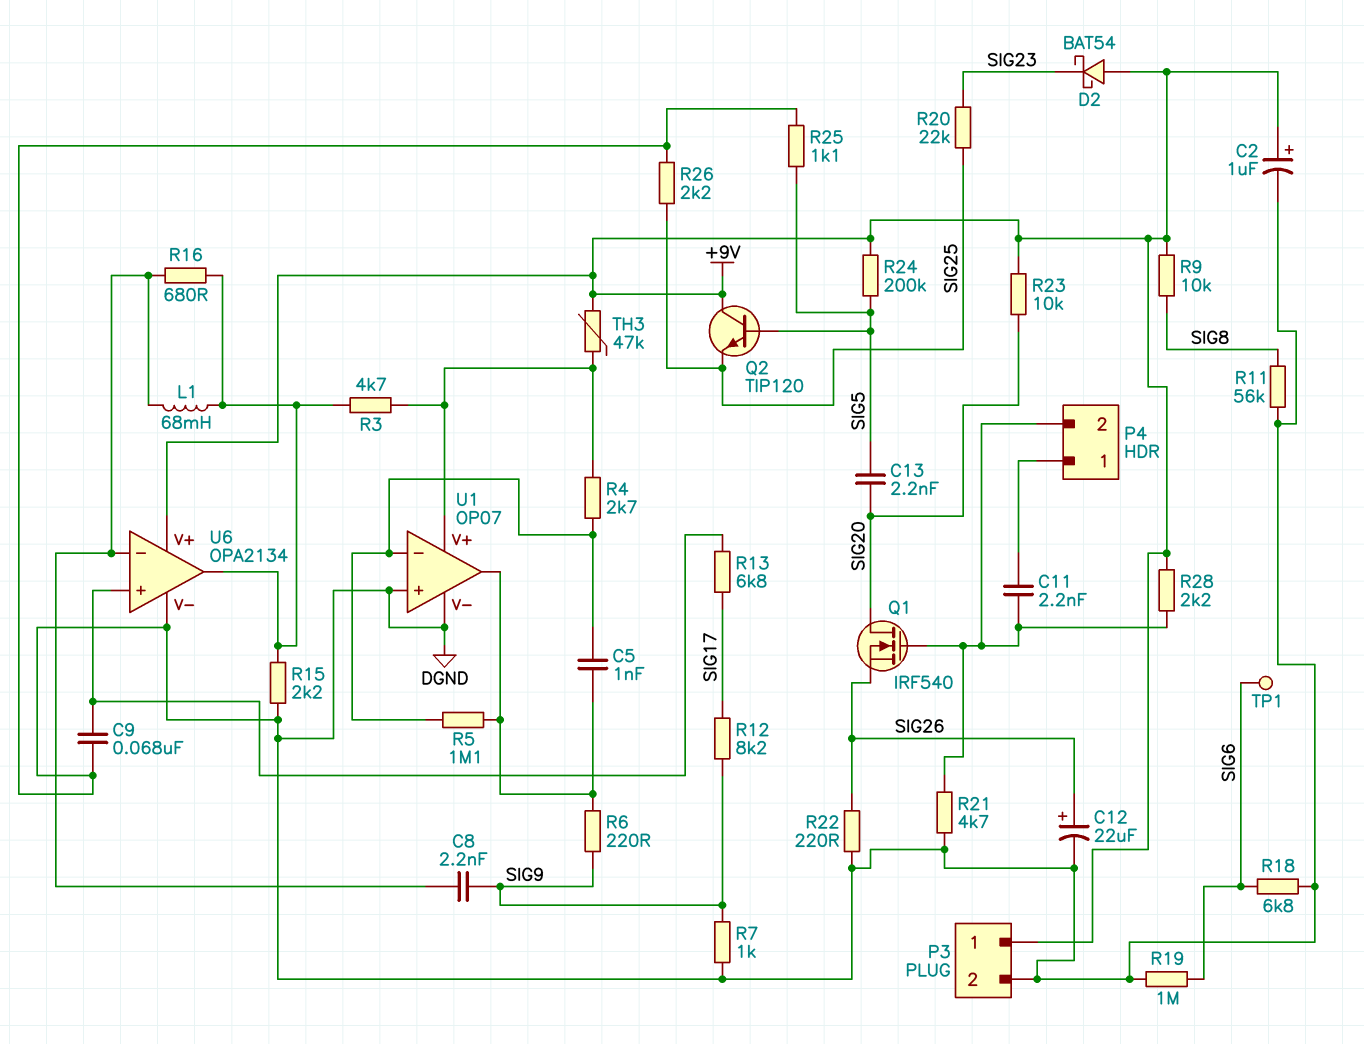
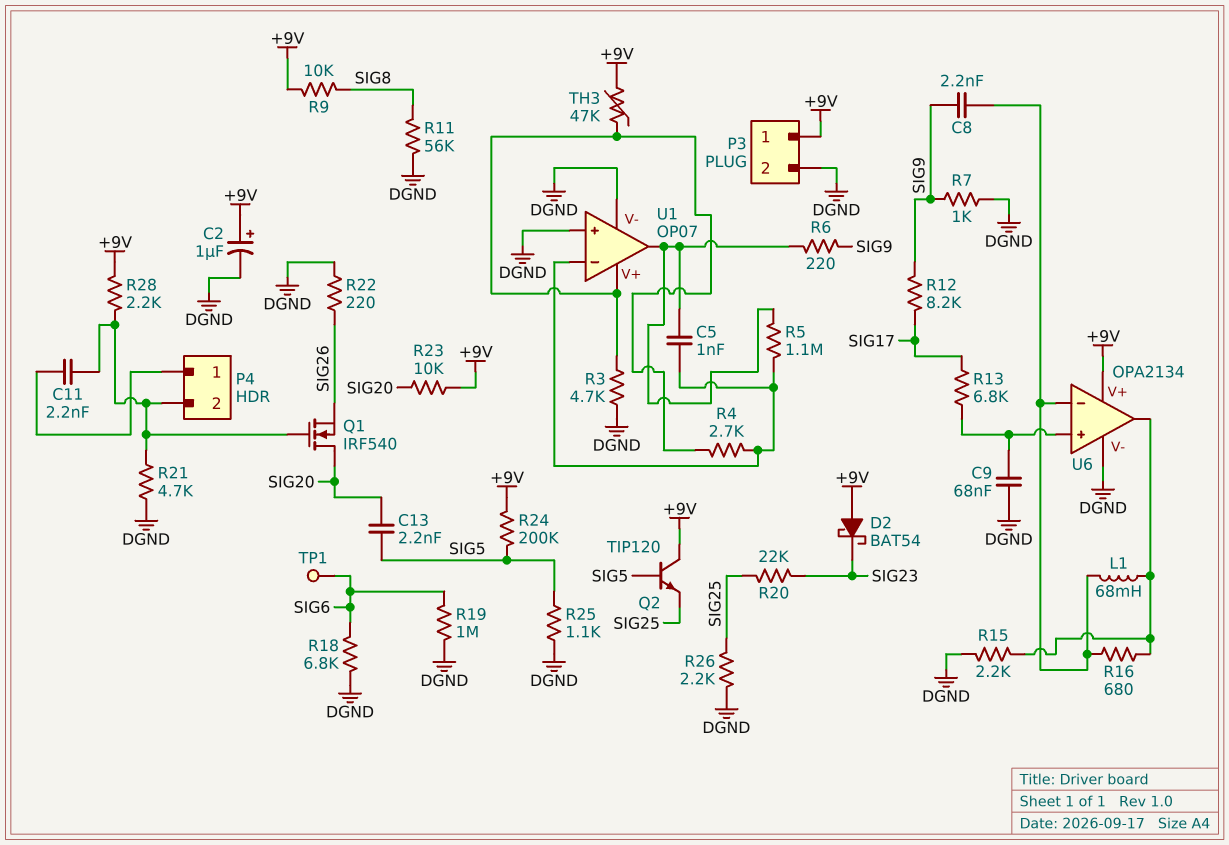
C12: 22uF (plus SIG26, minus DGND) -> none
R3: 4.7k (U1/V+, U6/out) -> 4.7k (DGND, U1/V+)

